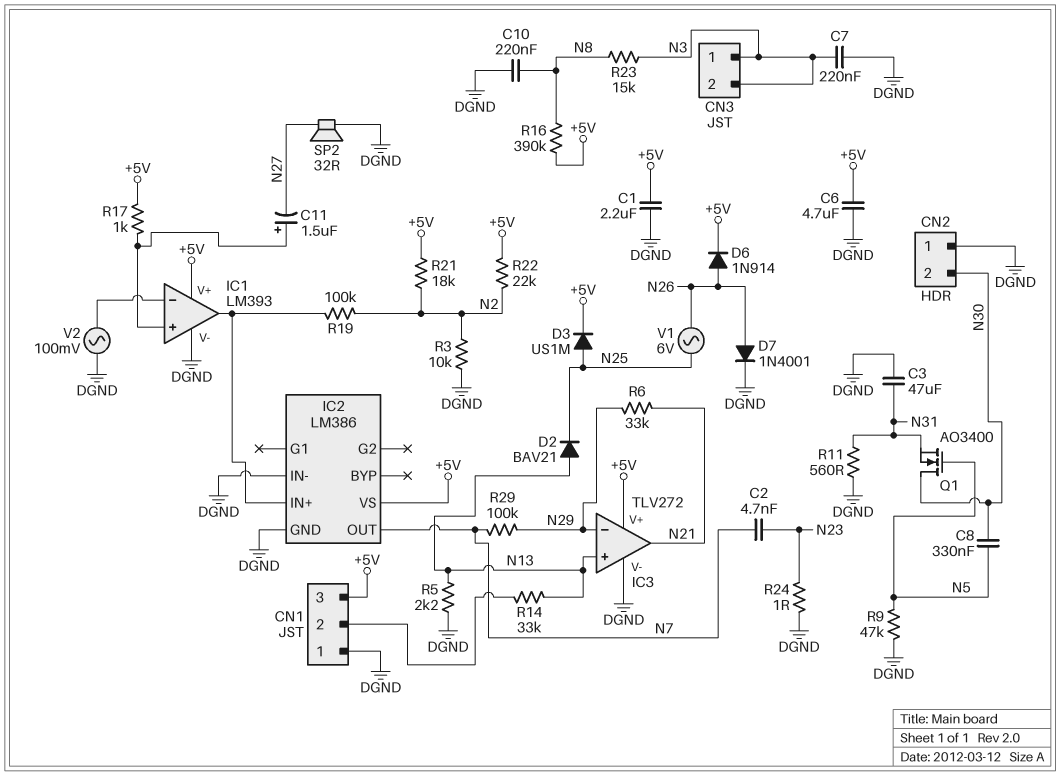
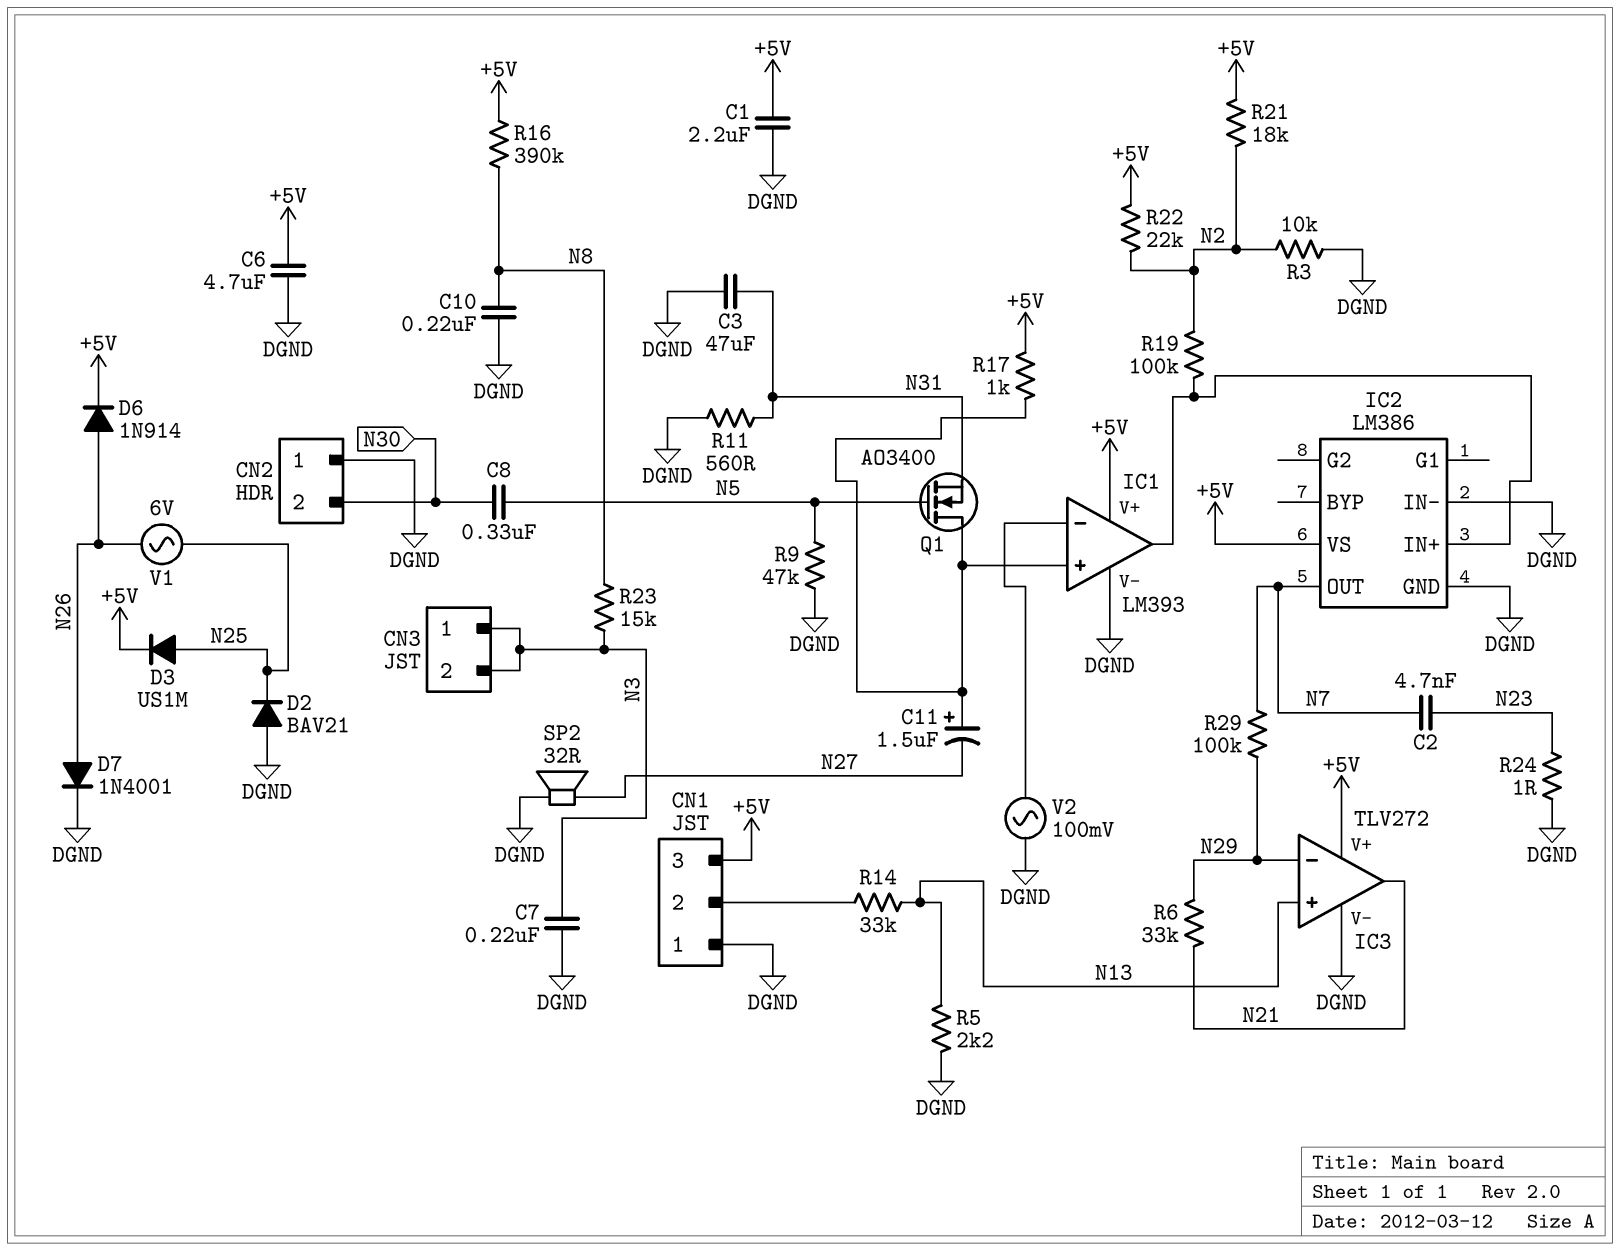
D2: diode BAV21 (A N13, K N25) -> diode BAV21 (A DGND, K N25)
Q1: NMOS AO3400 (G N5, D N30, S N31) -> NMOS AO3400 (G N5, D IC1/in+, S N31)

